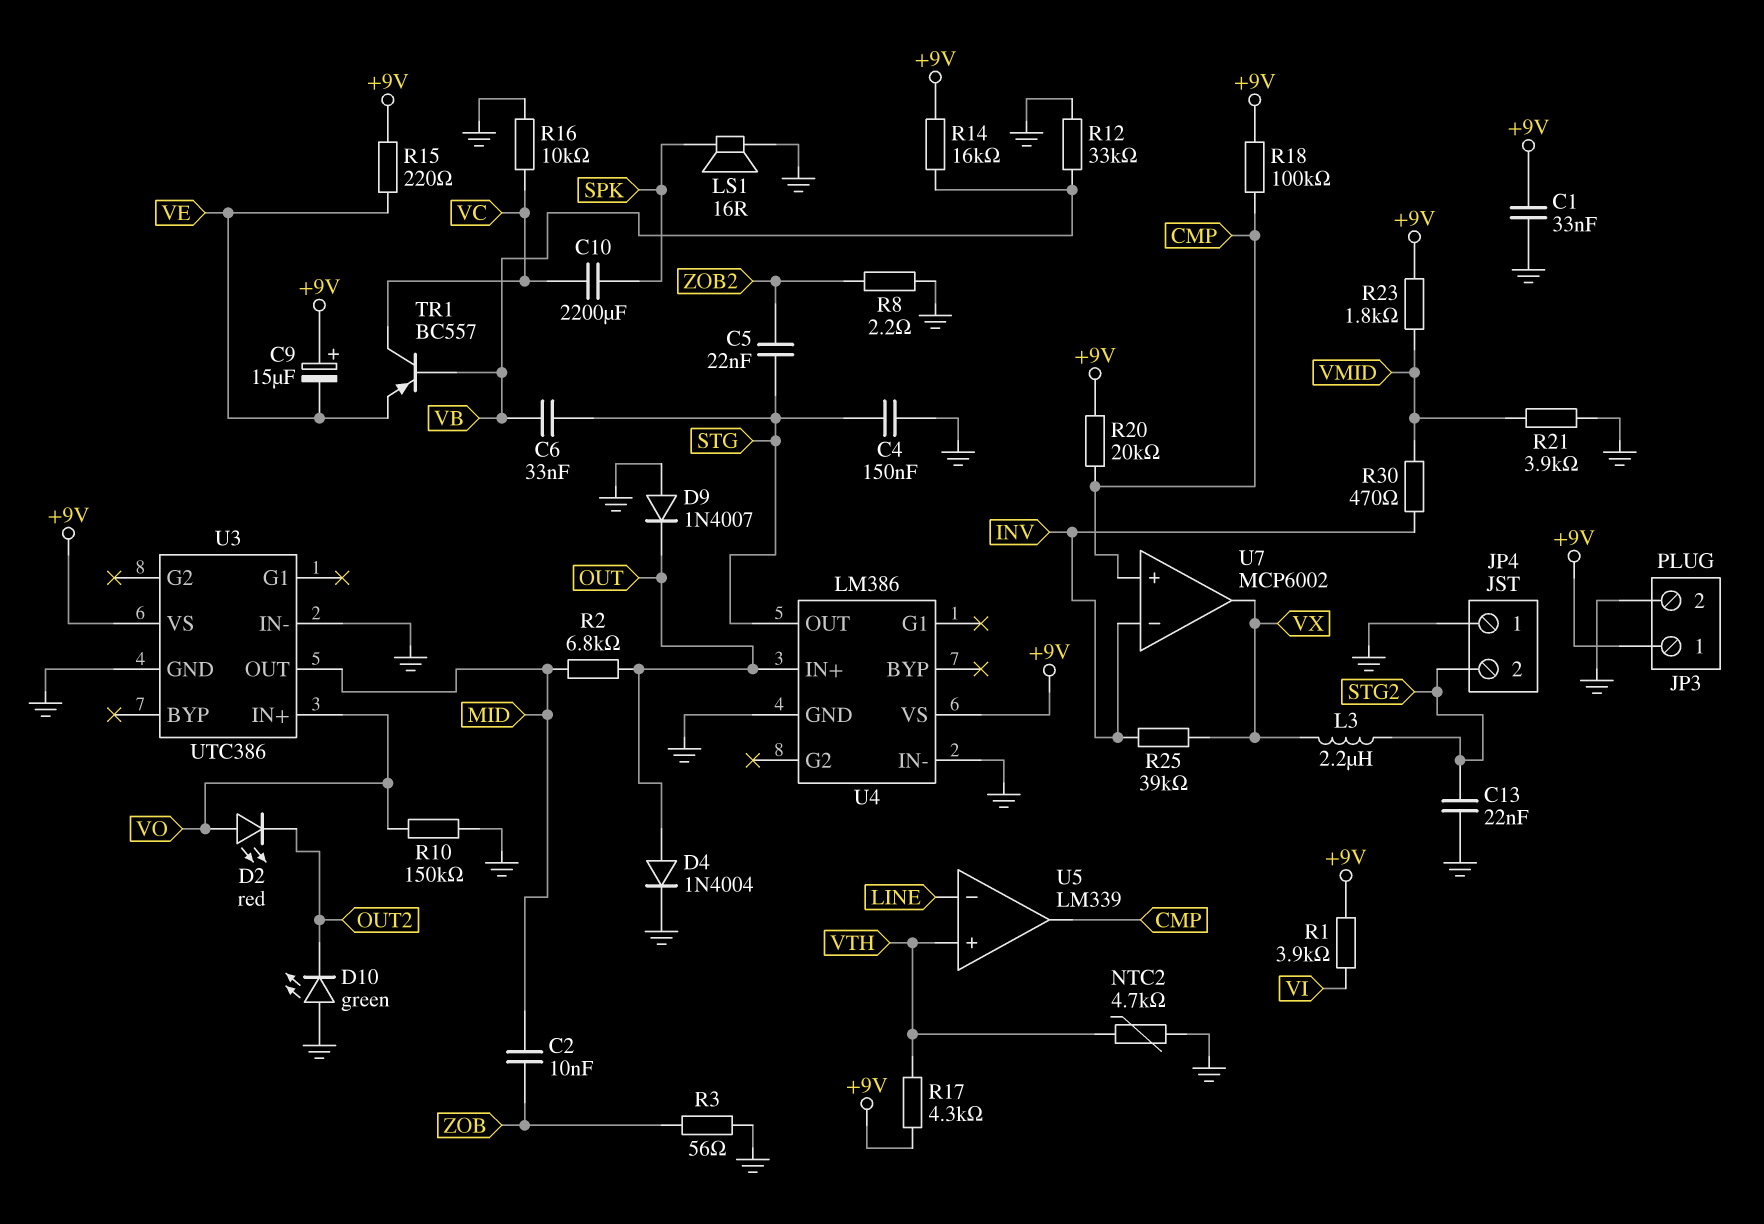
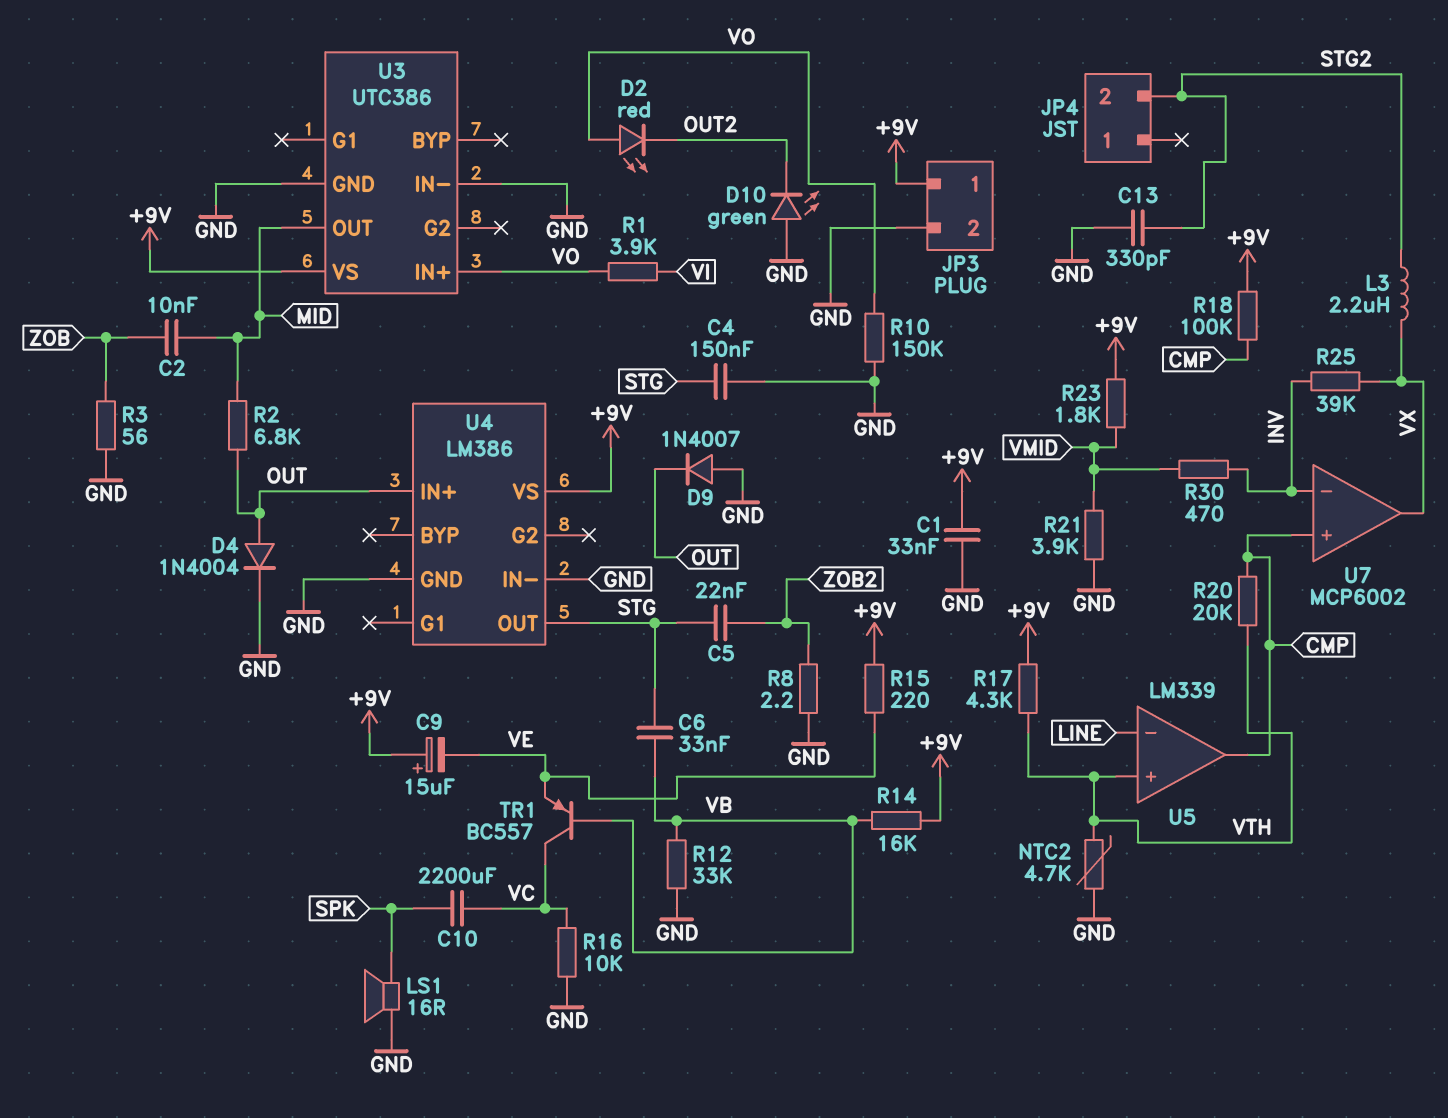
C13: 22nF (GND, STG2) -> 330pF (GND, STG2)
JP4 pin 1: GND -> none
R1: 3.9k (+9V, VI) -> 3.9k (VI, VO)
R20: 20k (+9V, CMP) -> 20k (CMP, VTH)

